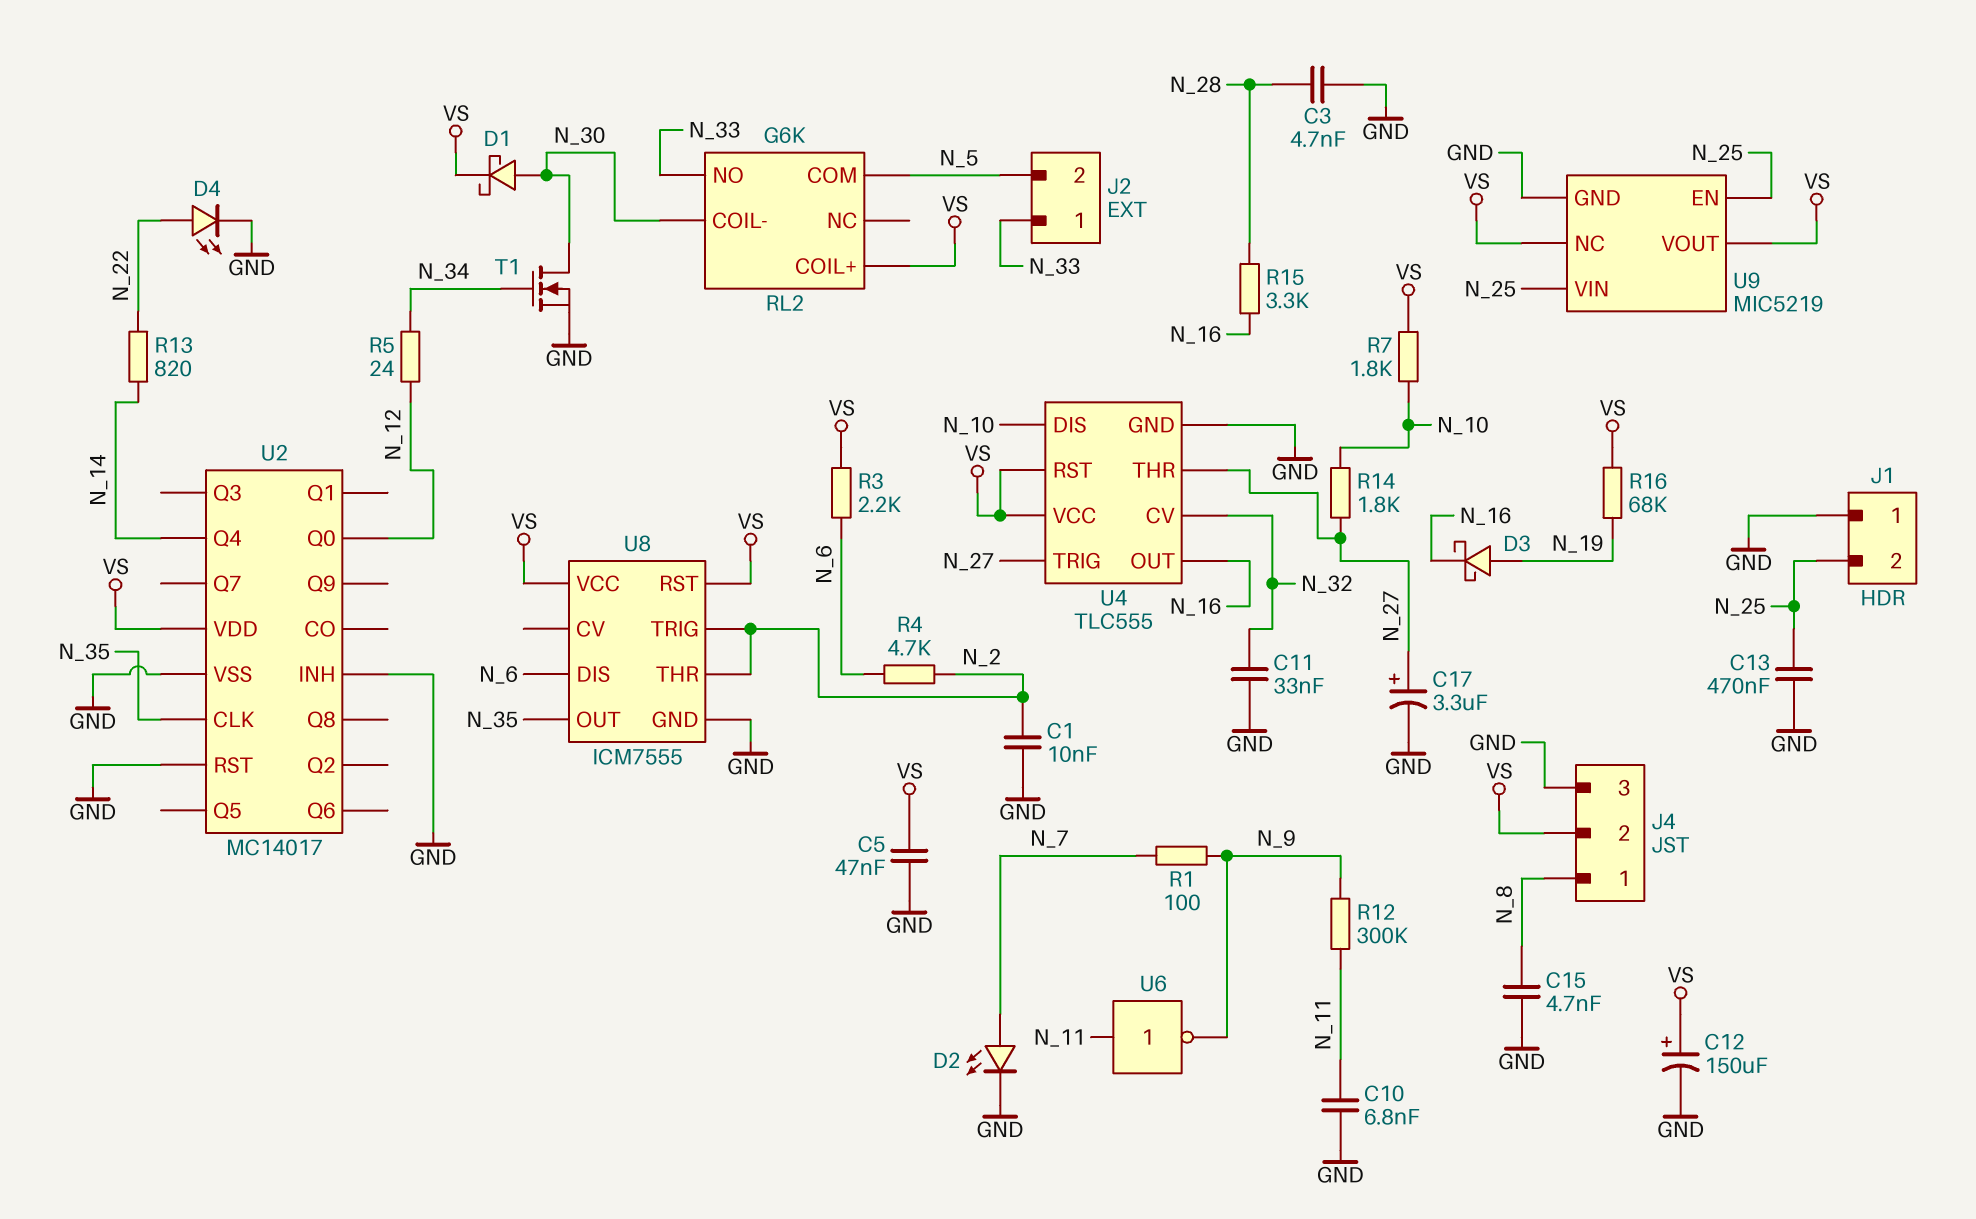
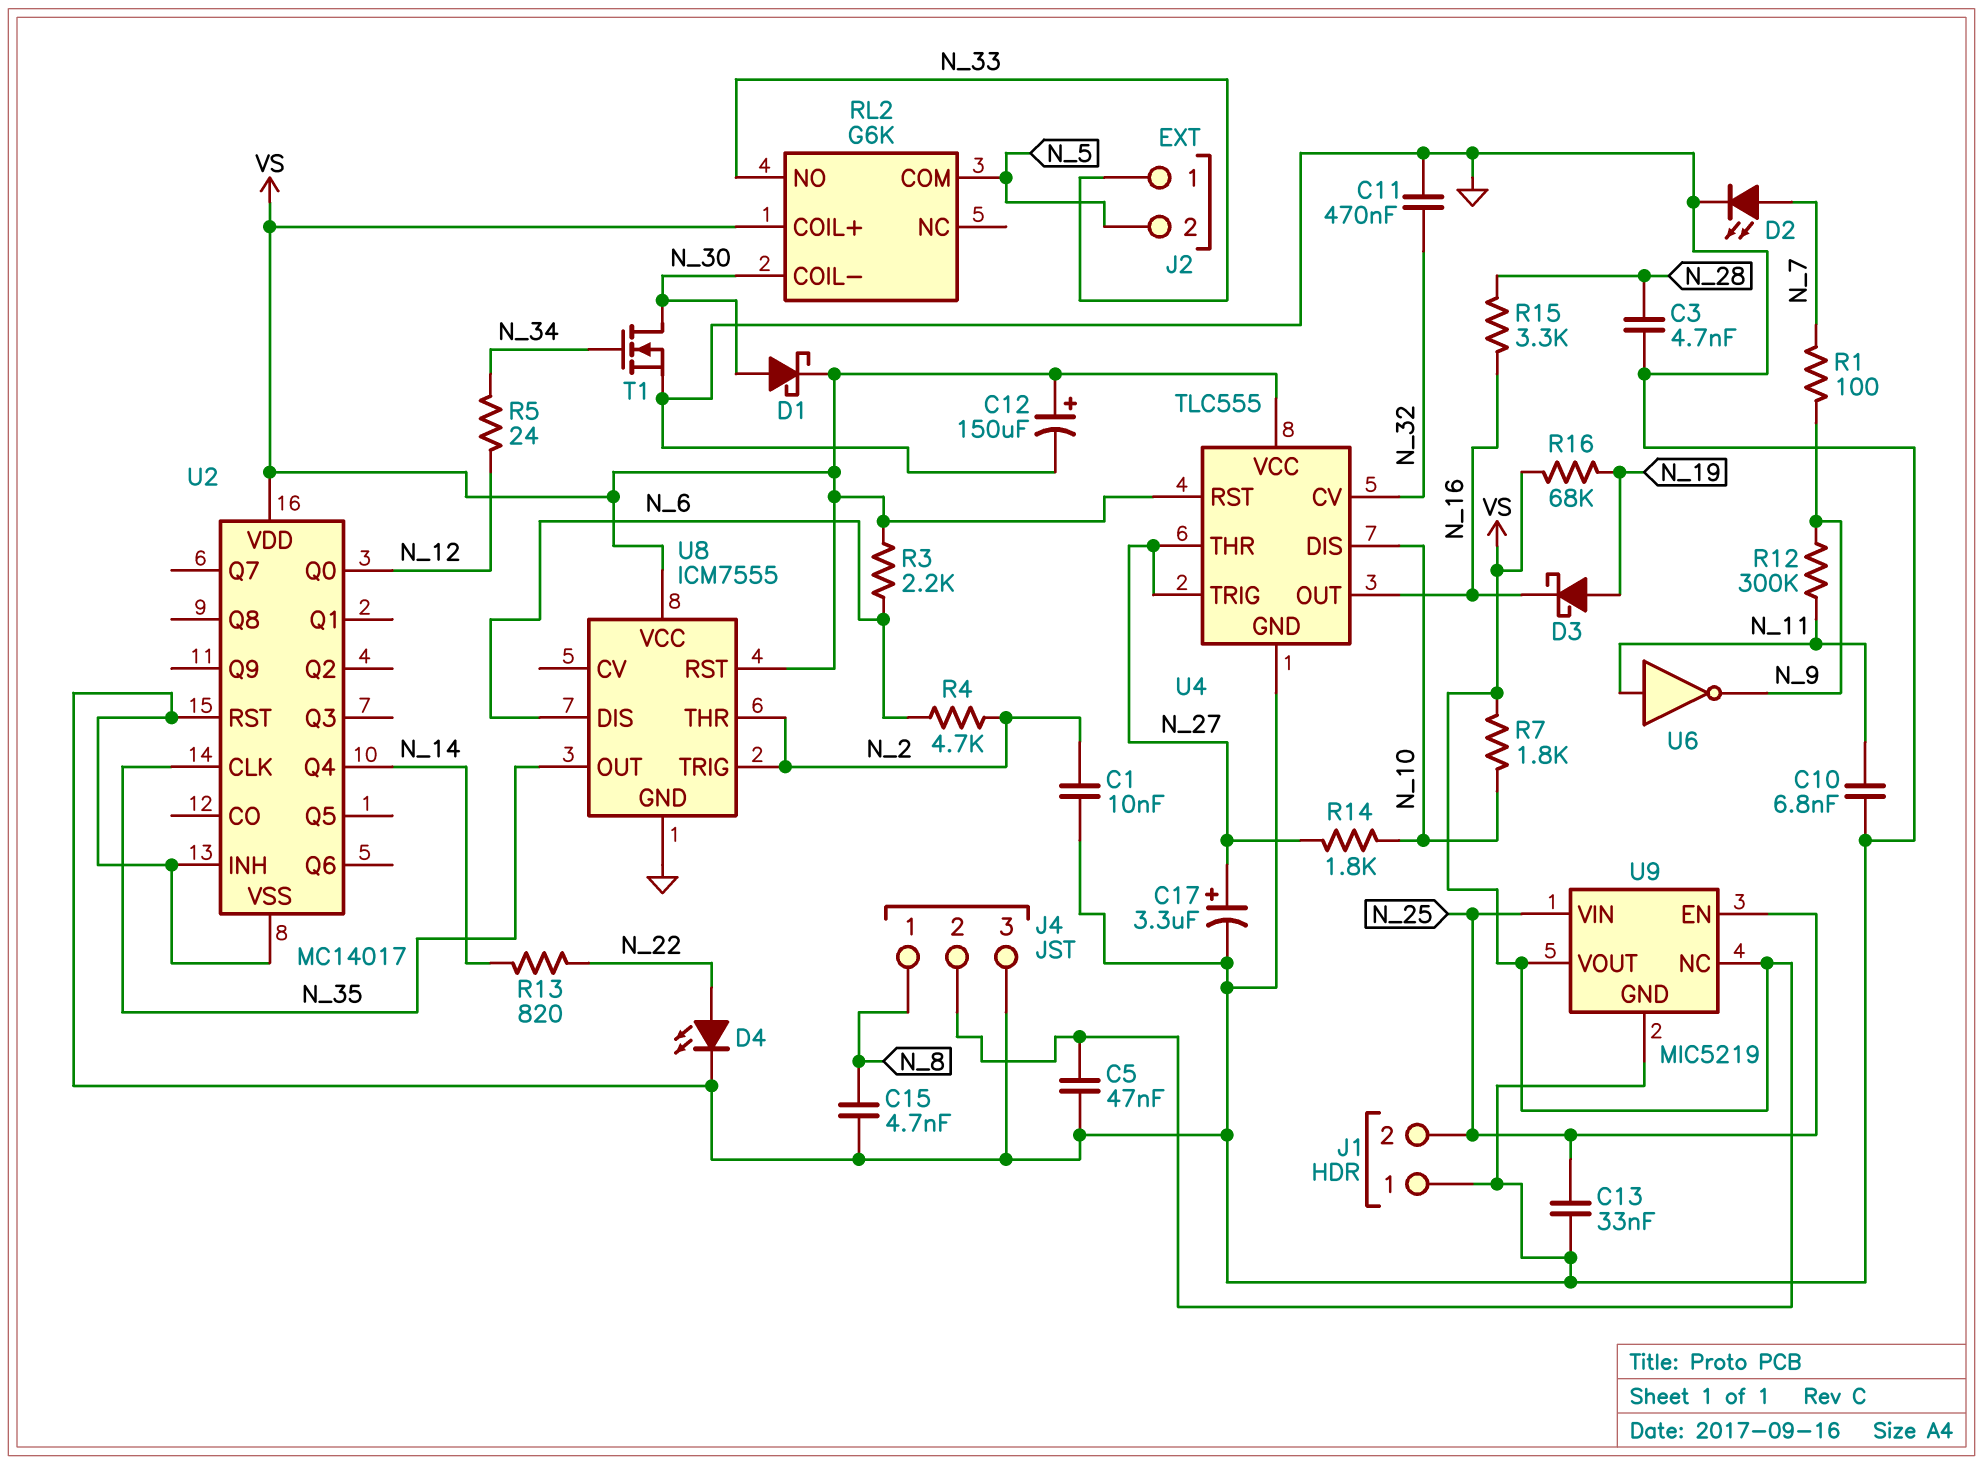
C11: 33nF (GND, N_32) -> 470nF (GND, N_32)
C13: 470nF (GND, N_25) -> 33nF (GND, N_25)

